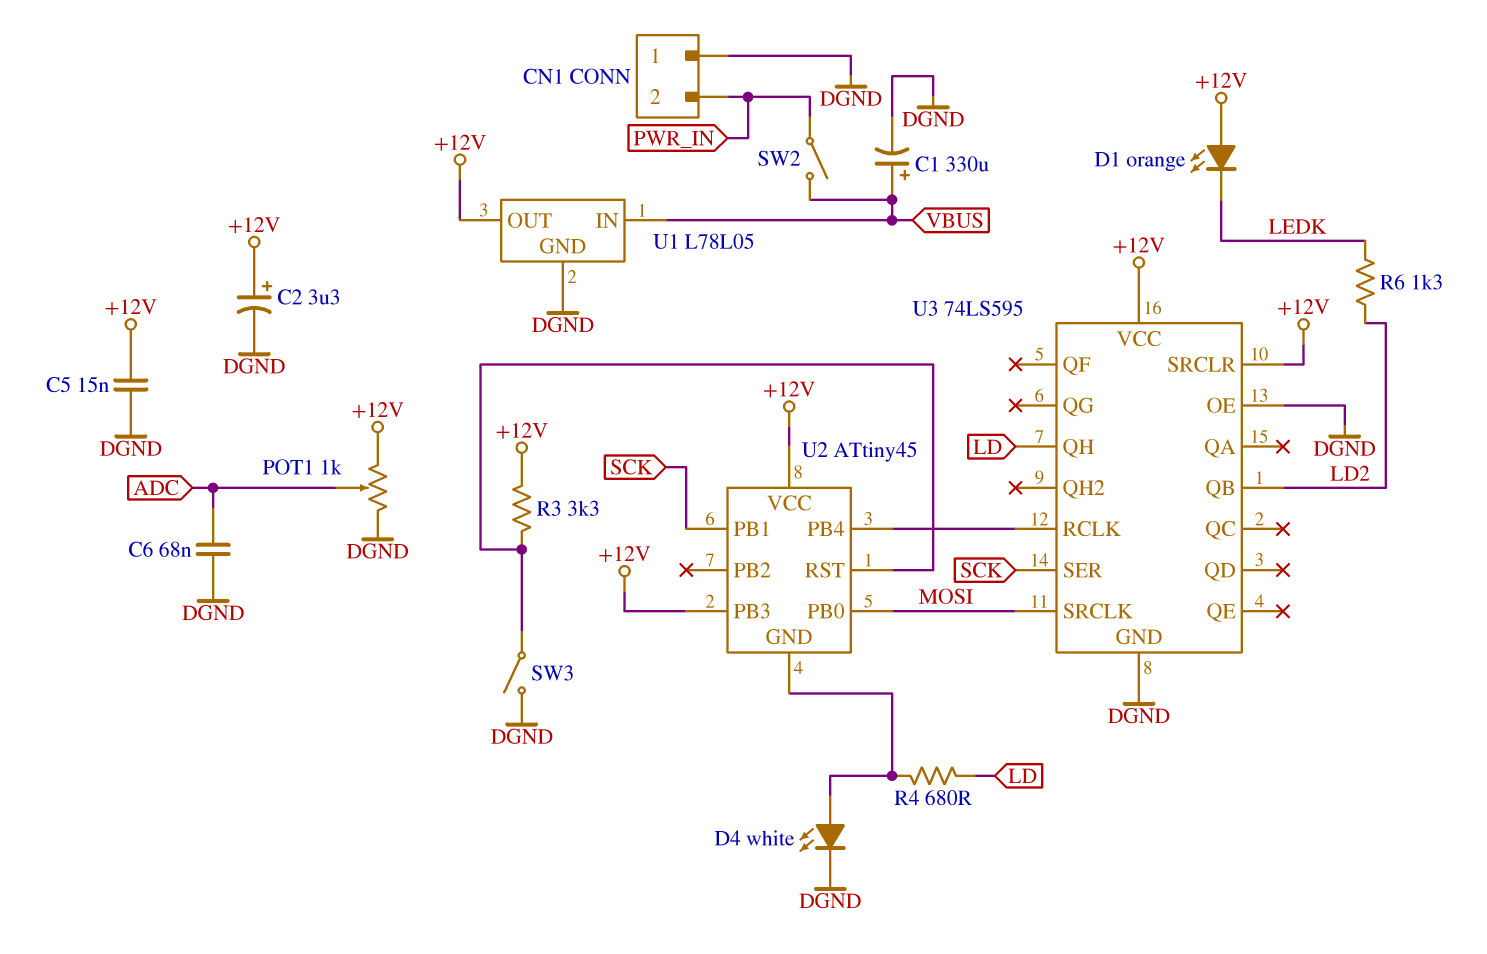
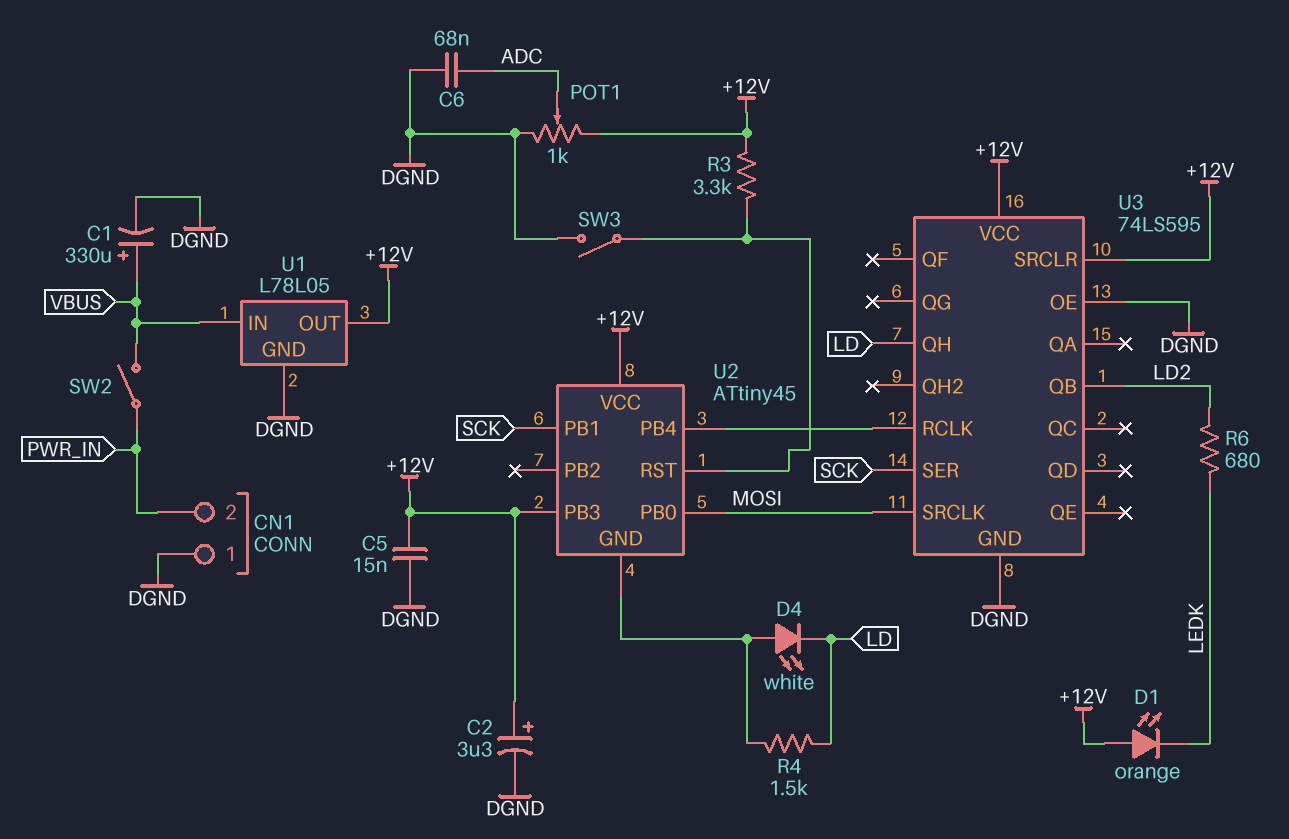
D4: LED white (A U2/GND, K DGND) -> LED white (A U2/GND, K LD)
R4: 680 (LD, U2/GND) -> 1.5k (LD, U2/GND)
R6: 1.3k (LD2, LEDK) -> 680 (LD2, LEDK)

